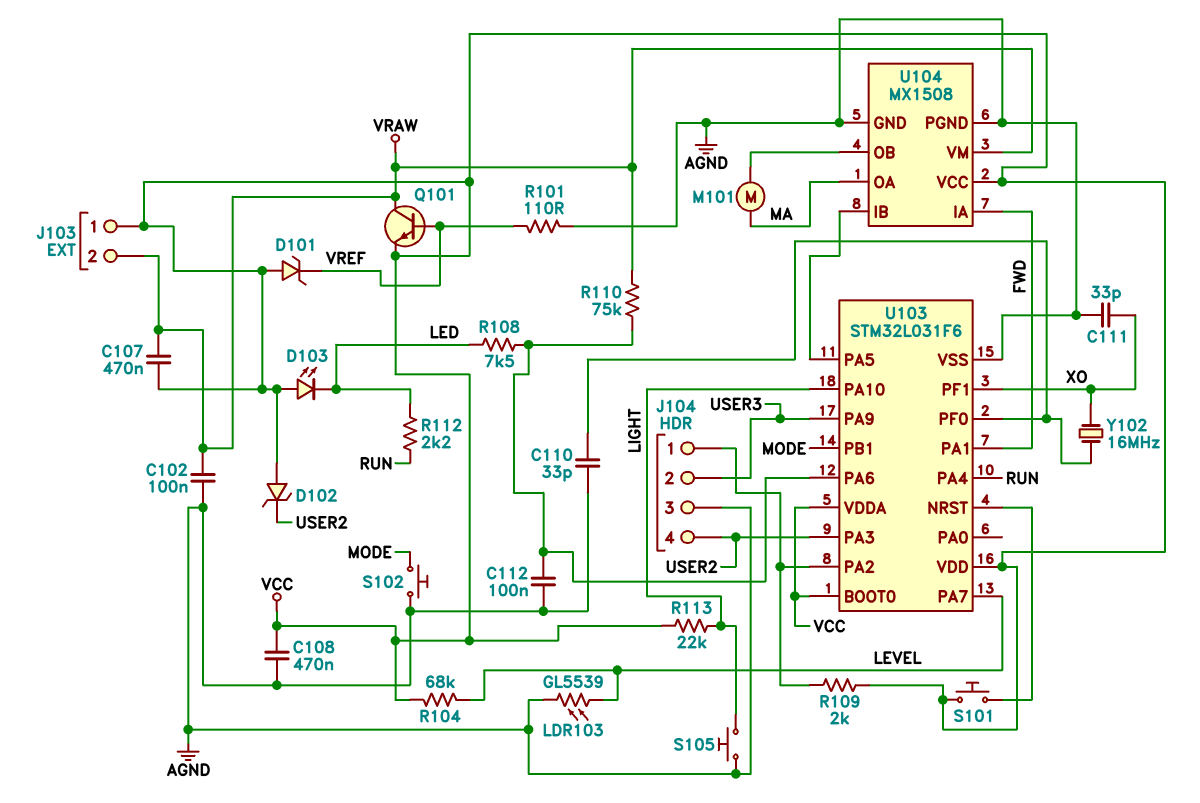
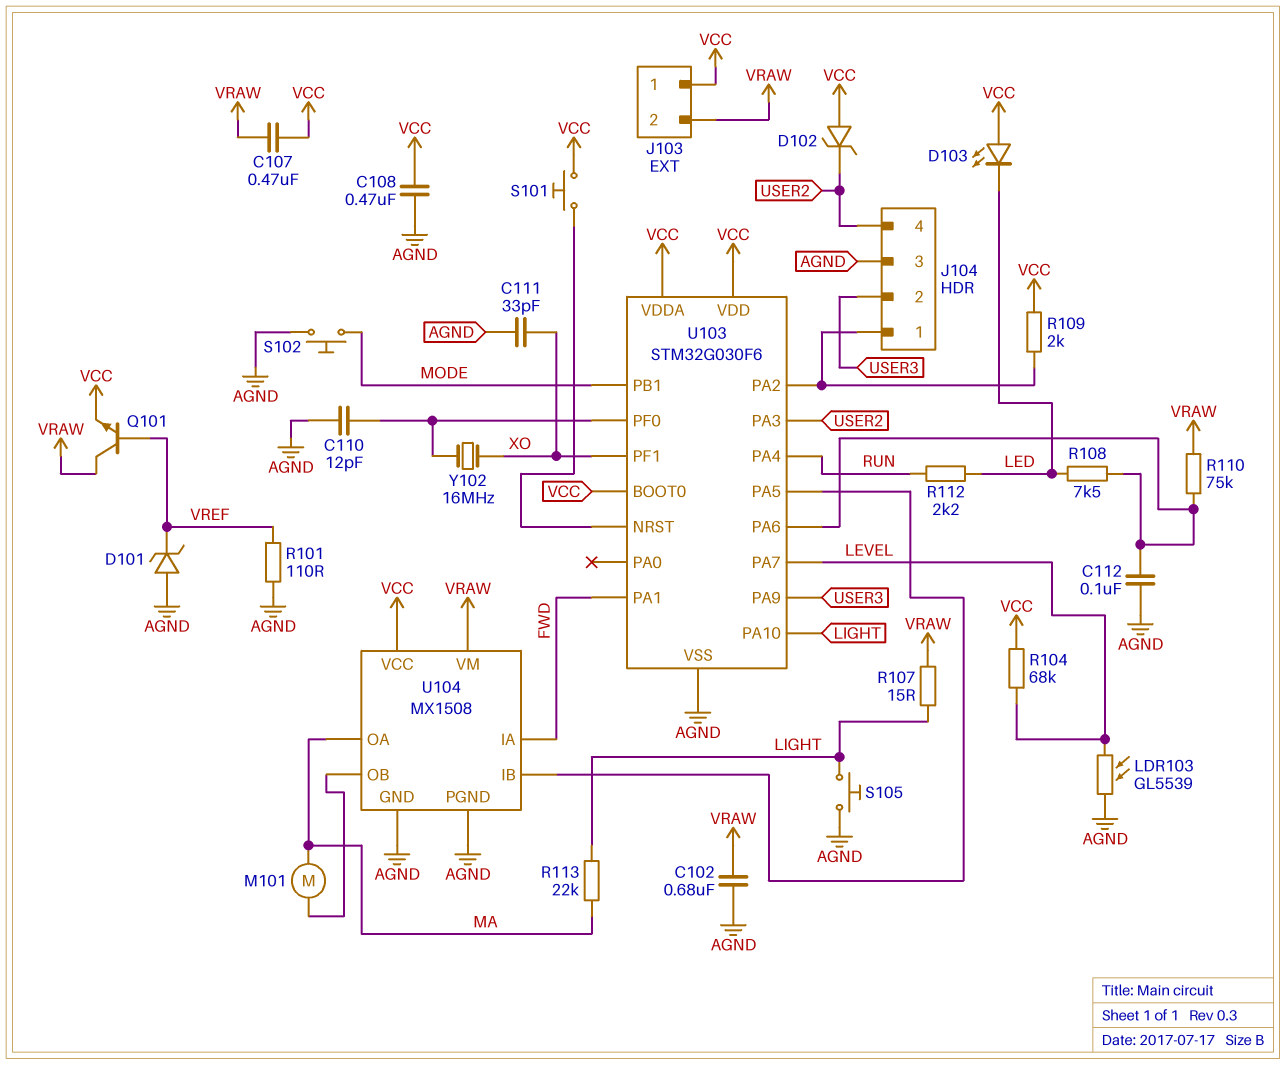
C102: 100nF (AGND, VRAW) -> 680nF (AGND, VRAW)
C110: 33pF (AGND, U103/PF0) -> 12pF (AGND, U103/PF0)
D101: zener (A VCC, K VREF) -> zener (A AGND, K VREF)
R107: none -> 15 (LIGHT, VRAW)
R113: 22k (LIGHT, VCC) -> 22k (LIGHT, MA)
U103: STM32L031F6 -> STM32G030F6

